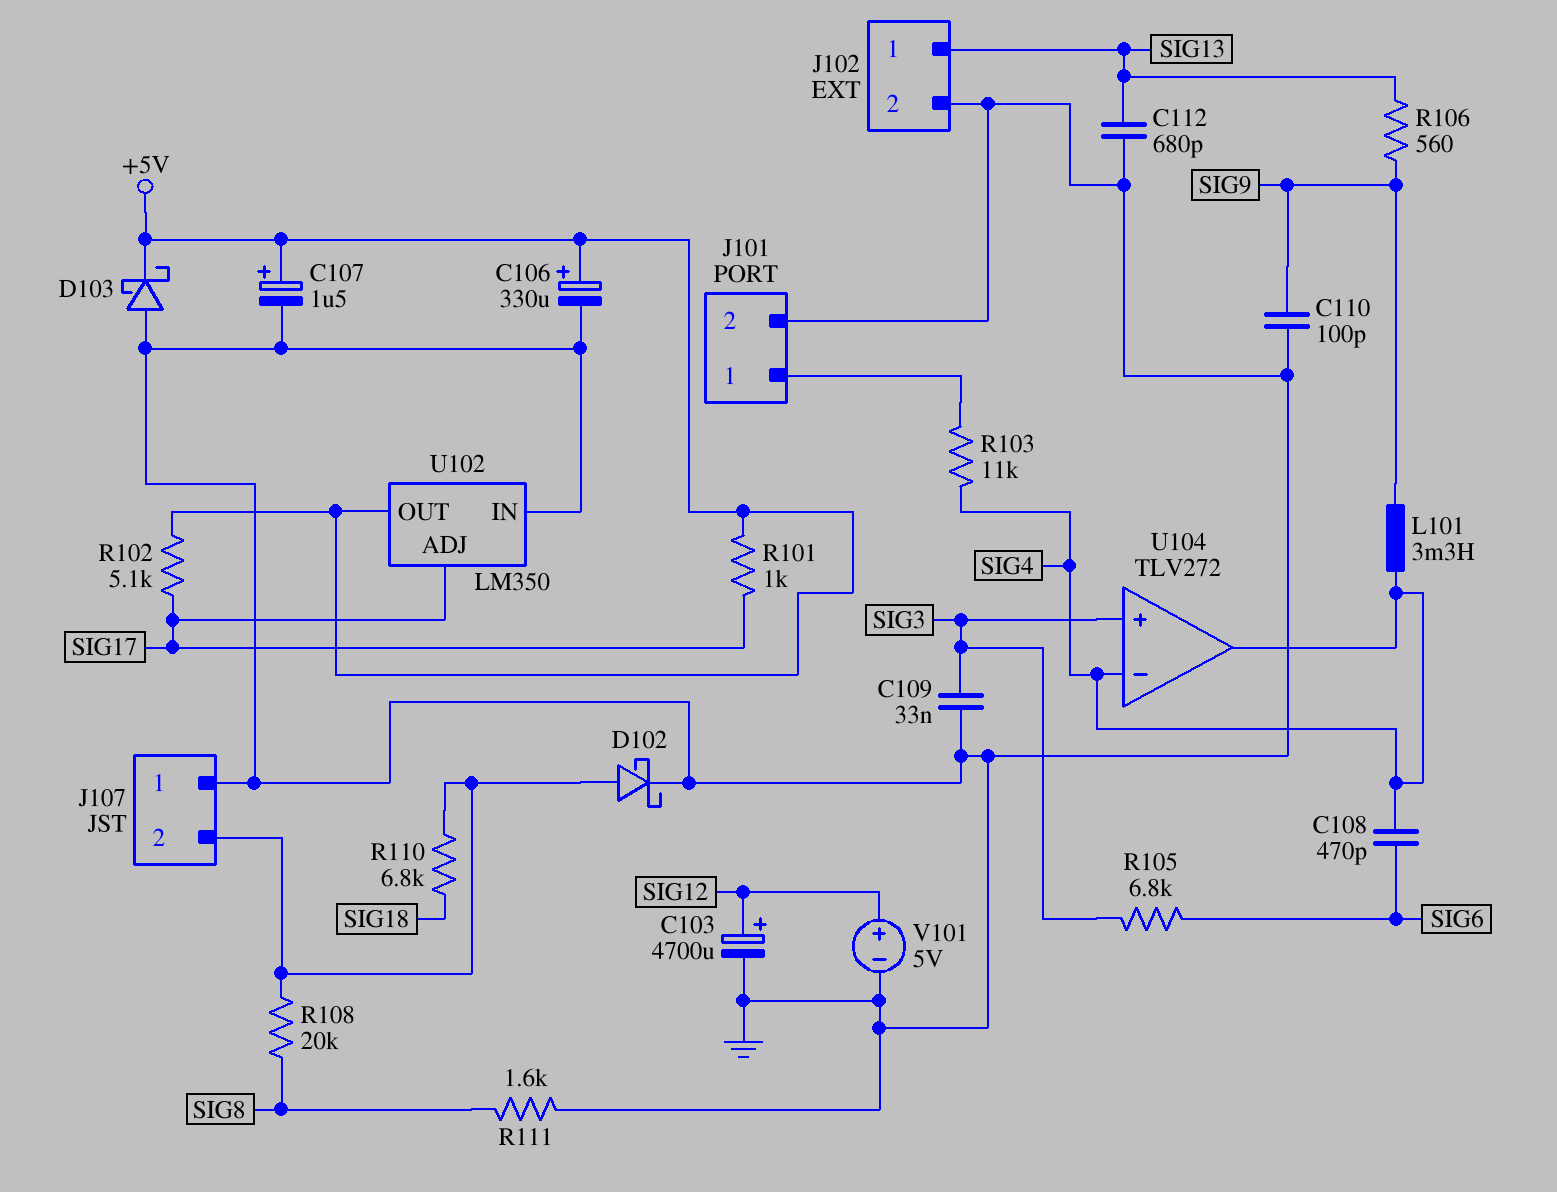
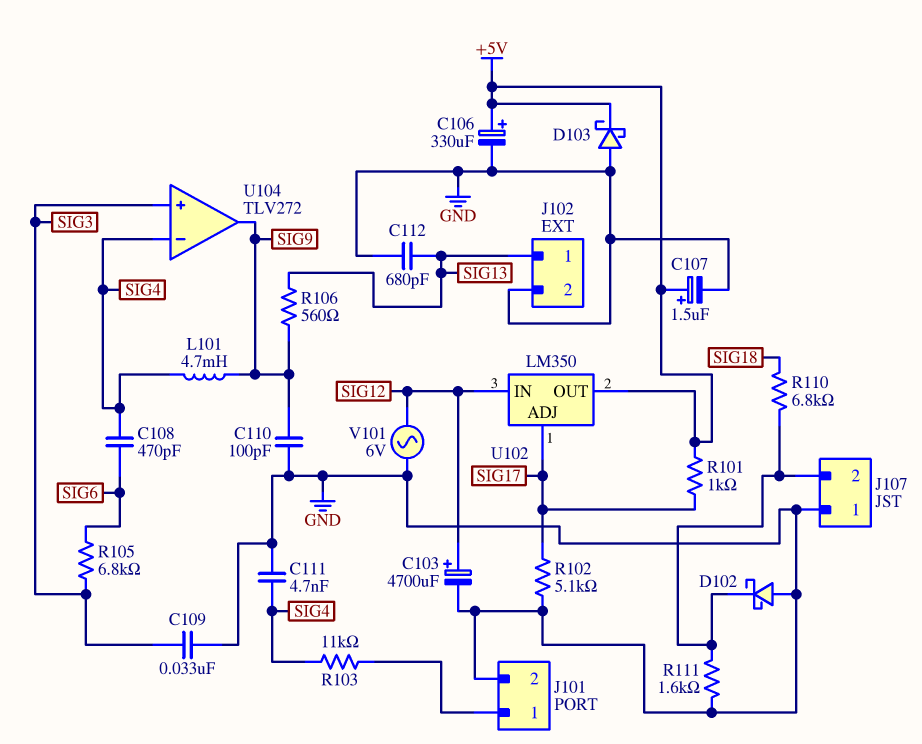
C111: none -> 4.7nF (GND, SIG4)
D102: schottky (A J107/2, K GND) -> schottky (A GND, K J107/2)
L101: 3.3mH (SIG4, SIG9) -> 4.7mH (SIG4, SIG9)
R102: 5.1k (+5V, SIG17) -> 5.1k (GND, SIG17)
R108: 20k (J107/2, SIG8) -> none
R111: 1.6k (GND, SIG8) -> 1.6k (GND, J107/2)
U102 pin IN: GND -> SIG12
U104 pin out: SIG4 -> SIG9
V101: 5V (plus SIG12, minus GND) -> AC 6V (GND, SIG12)

